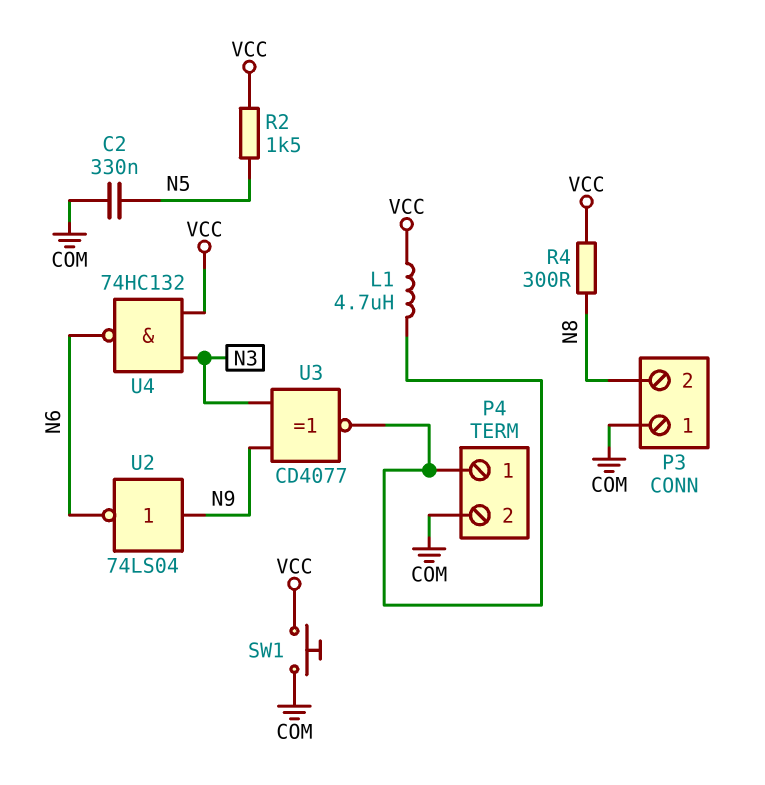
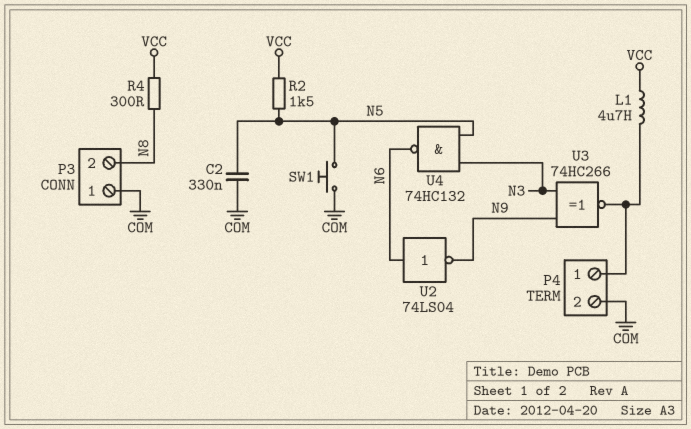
SW1: button (COM, VCC) -> button (COM, N5)
U2: NOT 74LS04 (in N9, out N6) -> NOT 74LS04 (in N6, out N9)
U3: XNOR CD4077 (in N3, in N9, out P4/1) -> XNOR 74HC266 (in N3, in N9, out P4/1)
U4: NAND 74HC132 (in N3, in VCC, out N6) -> NAND 74HC132 (in N3, in N5, out N6)

